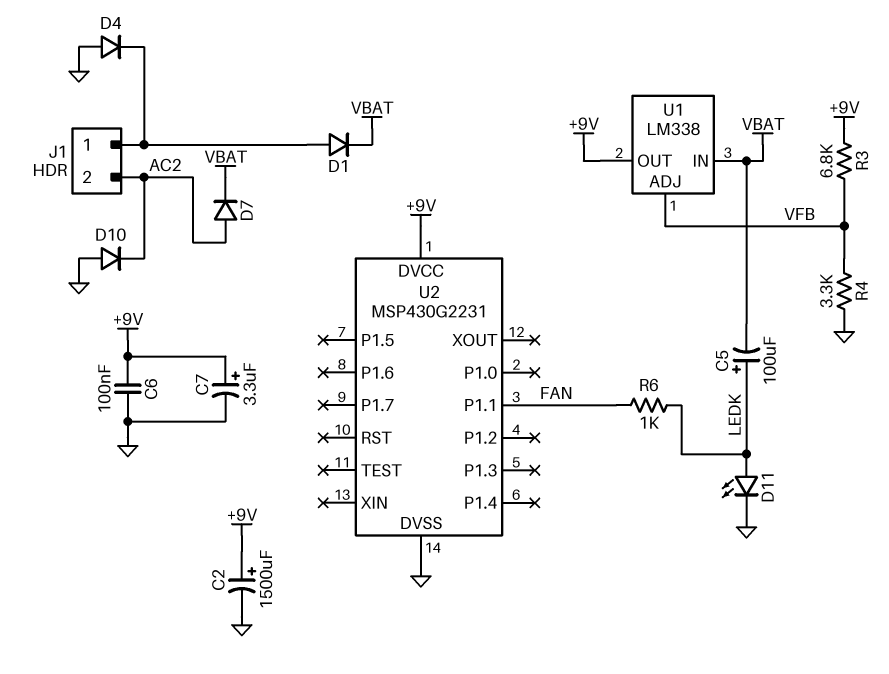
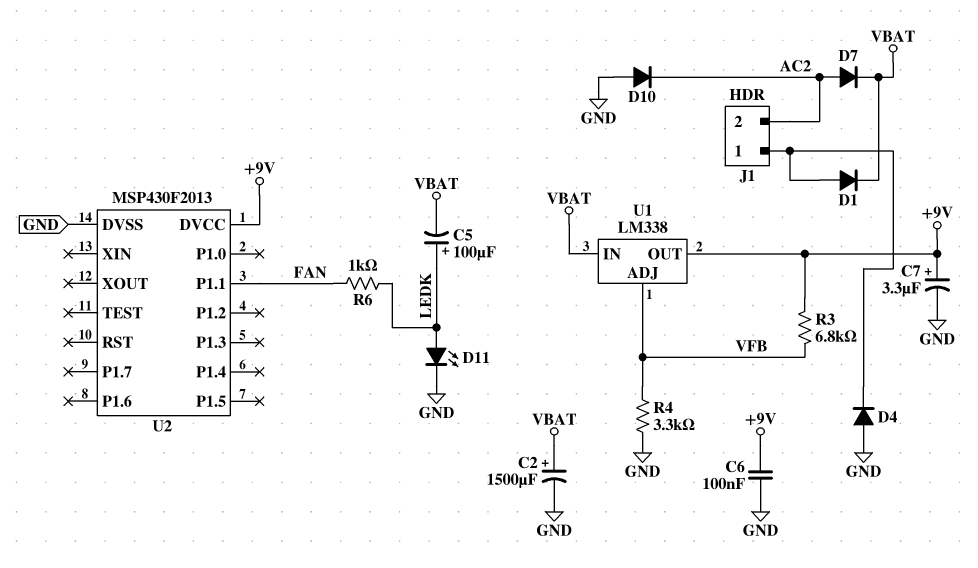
C2: 1500uF (plus +9V, minus GND) -> 1500uF (plus VBAT, minus GND)
U2: MSP430G2231 -> MSP430F2013

